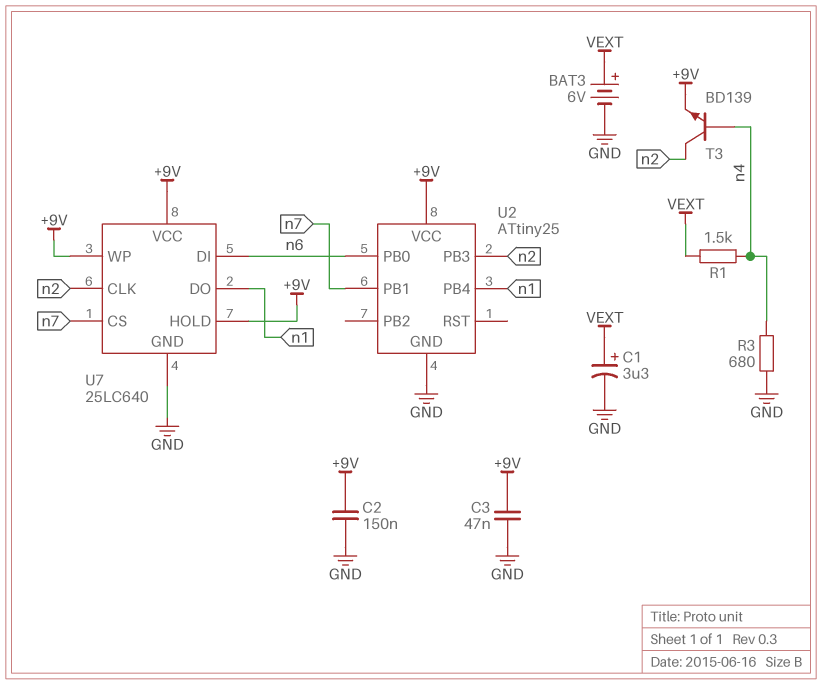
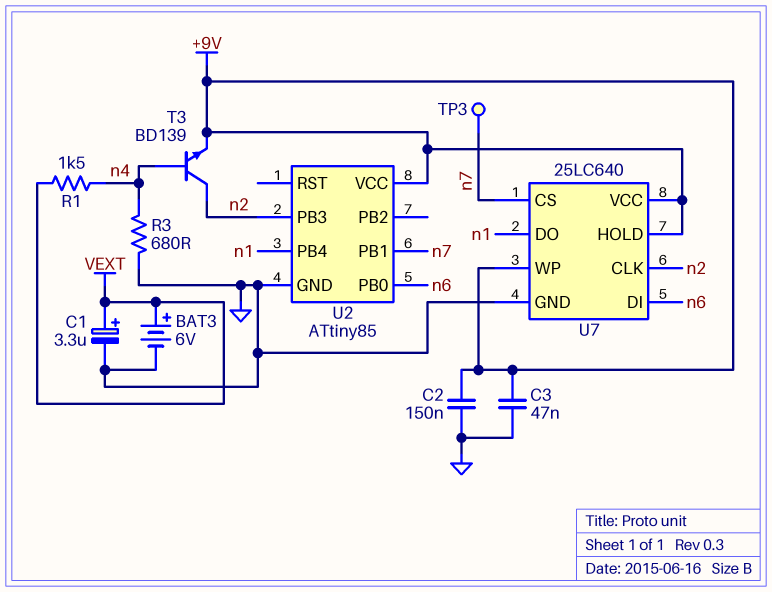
TP3: none -> test point (n7)
U2: ATtiny25 -> ATtiny85

